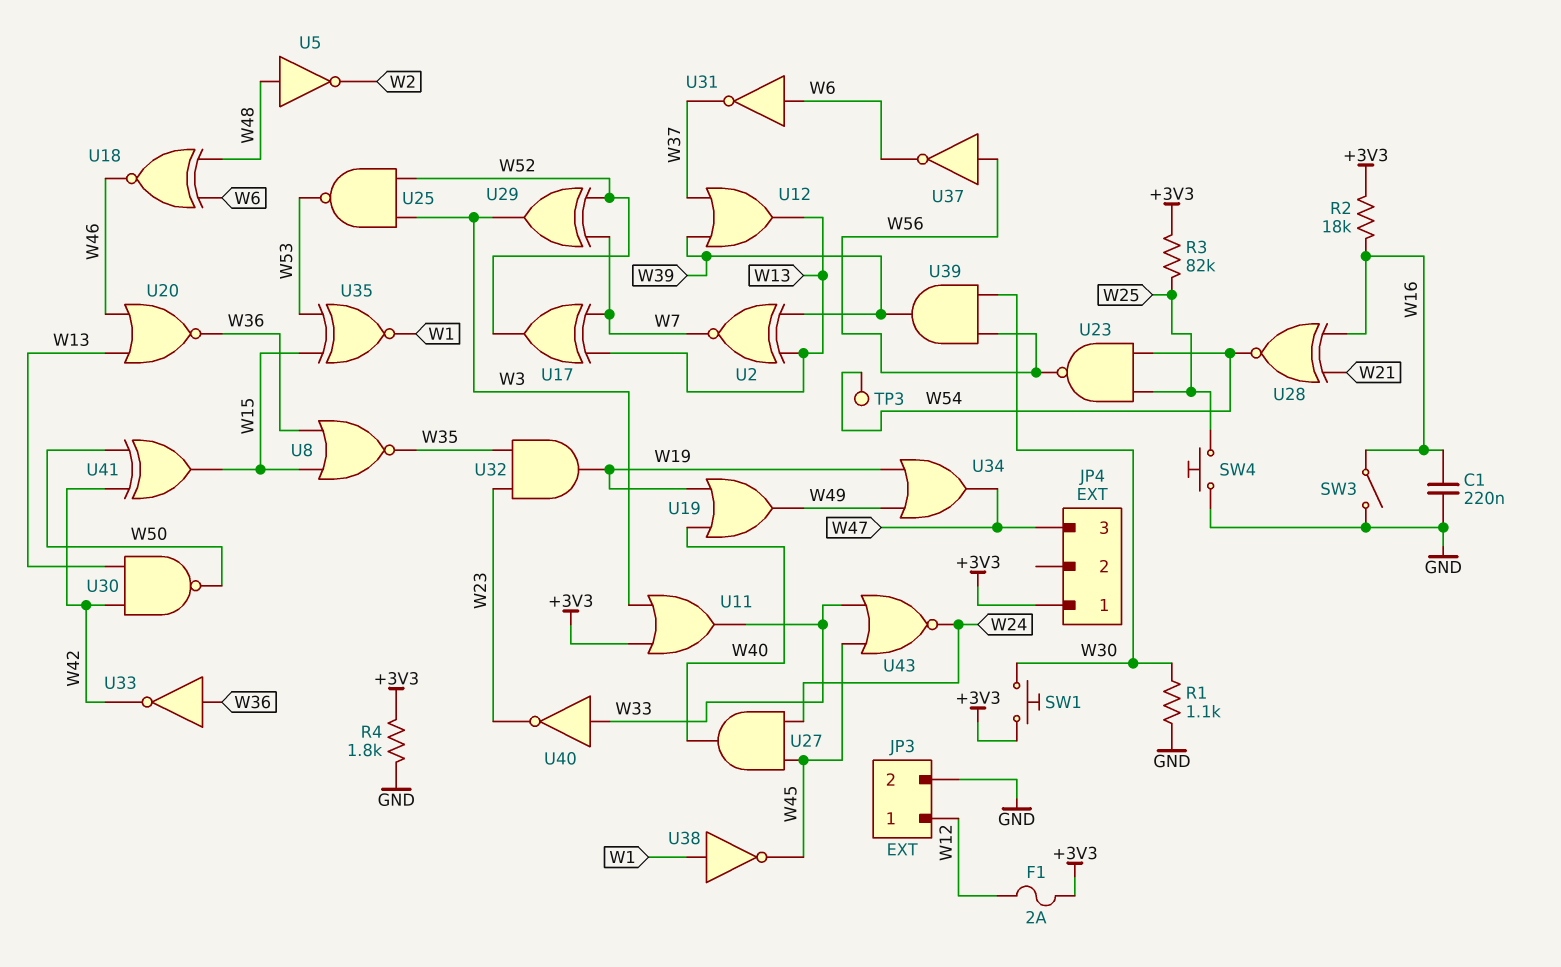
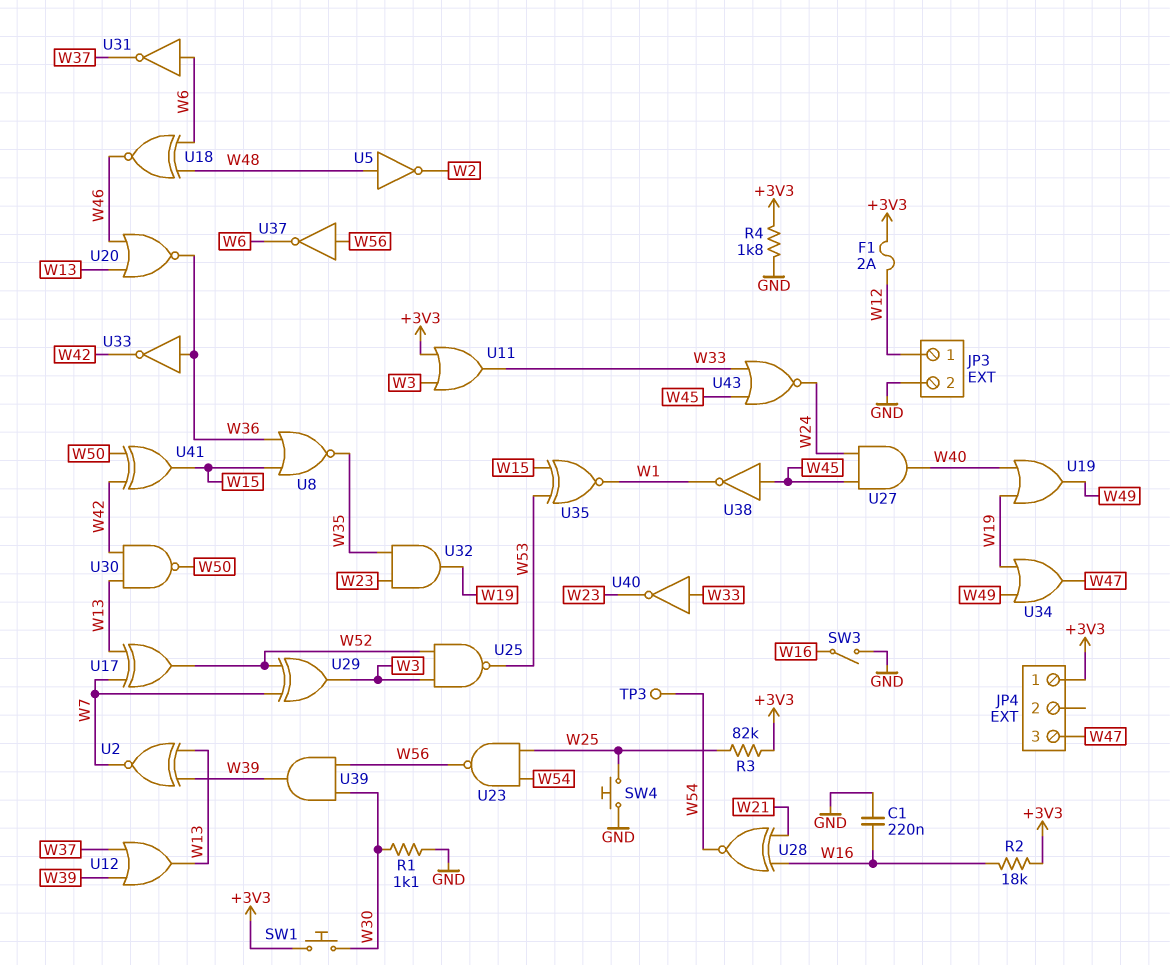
U38: NOT (in W1, out W45) -> NOT (in W45, out W1)

